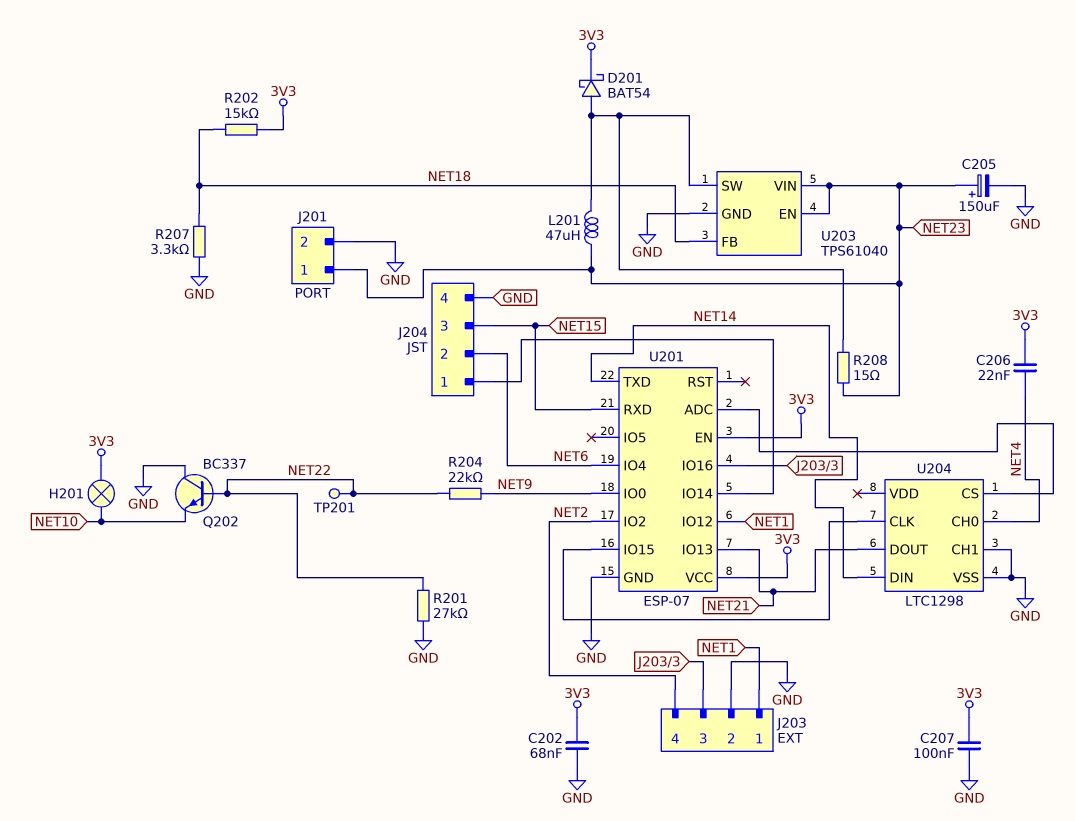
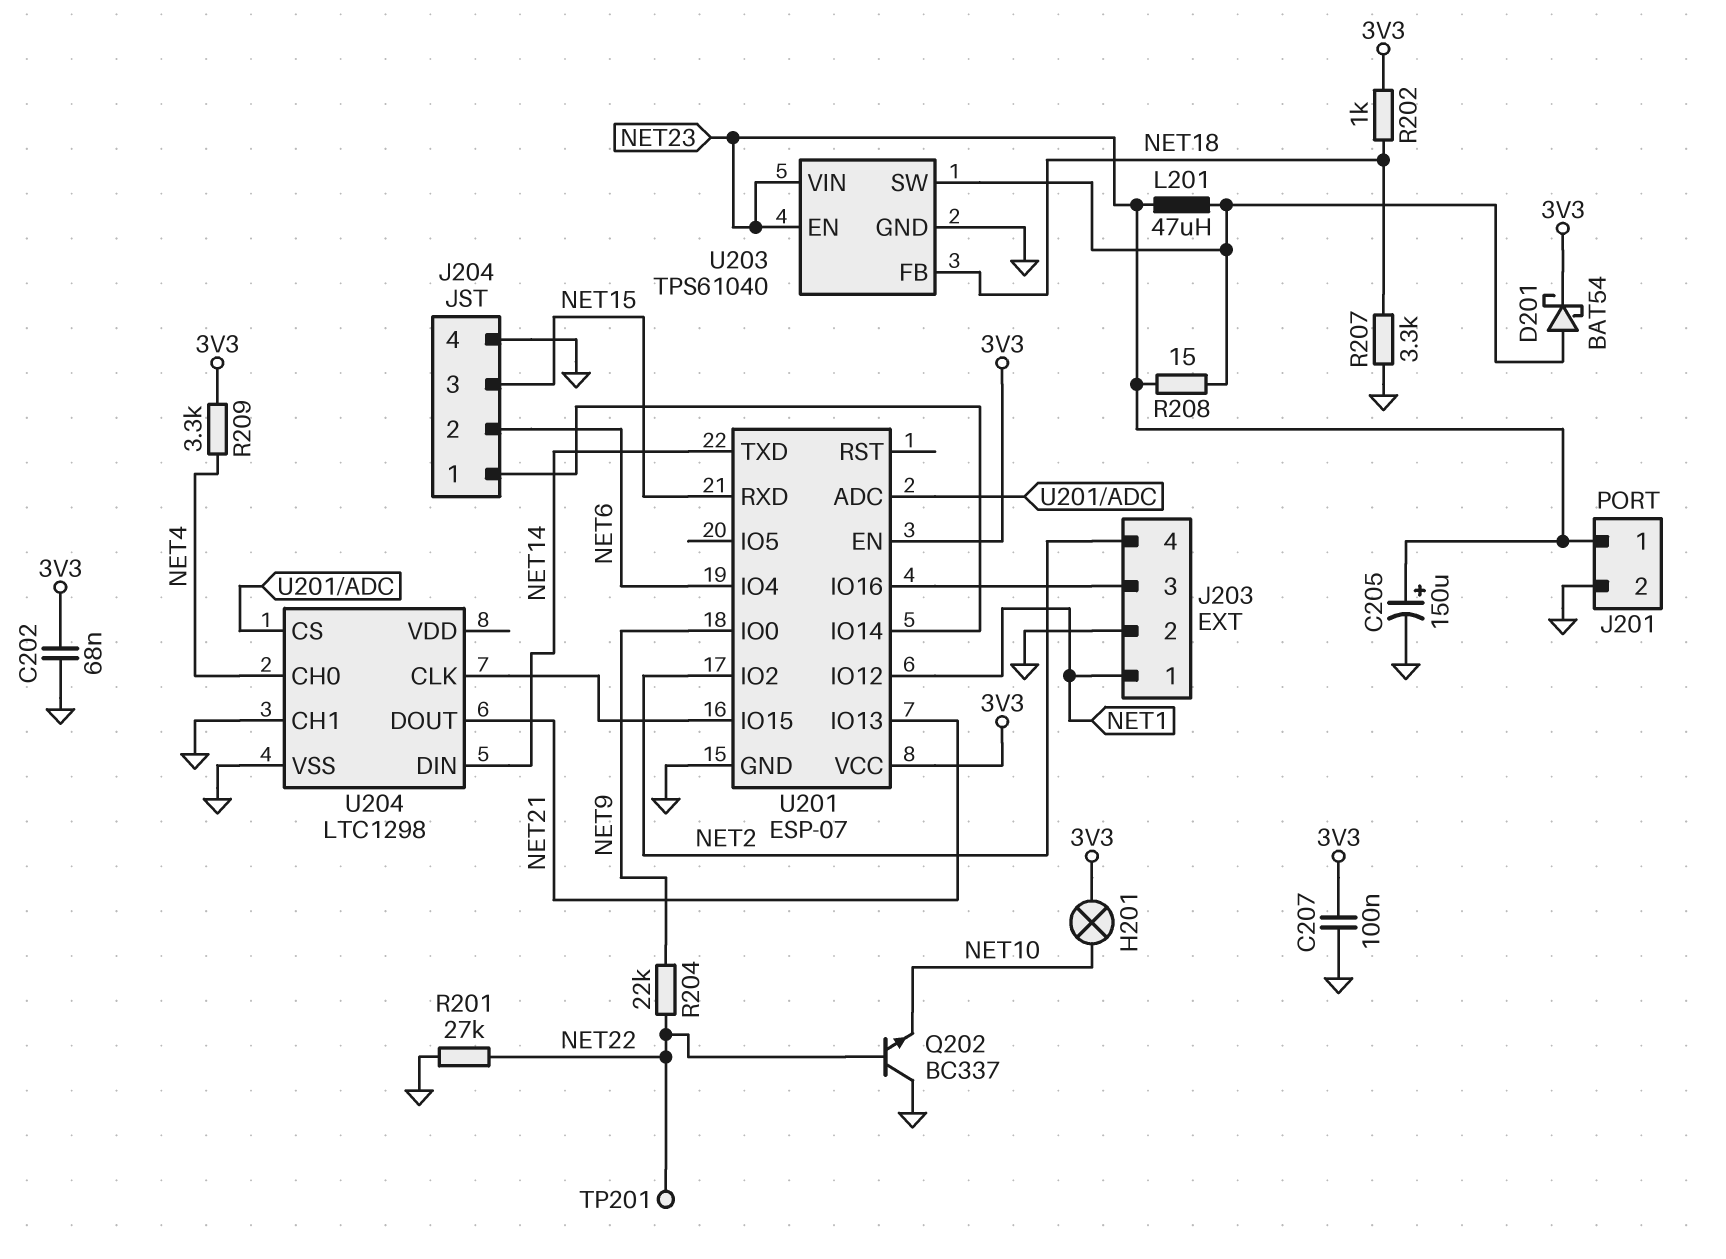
C206: 22nF (3V3, NET4) -> none
R202: 15k (3V3, NET18) -> 1k (3V3, NET18)
R209: none -> 3.3k (3V3, NET4)

